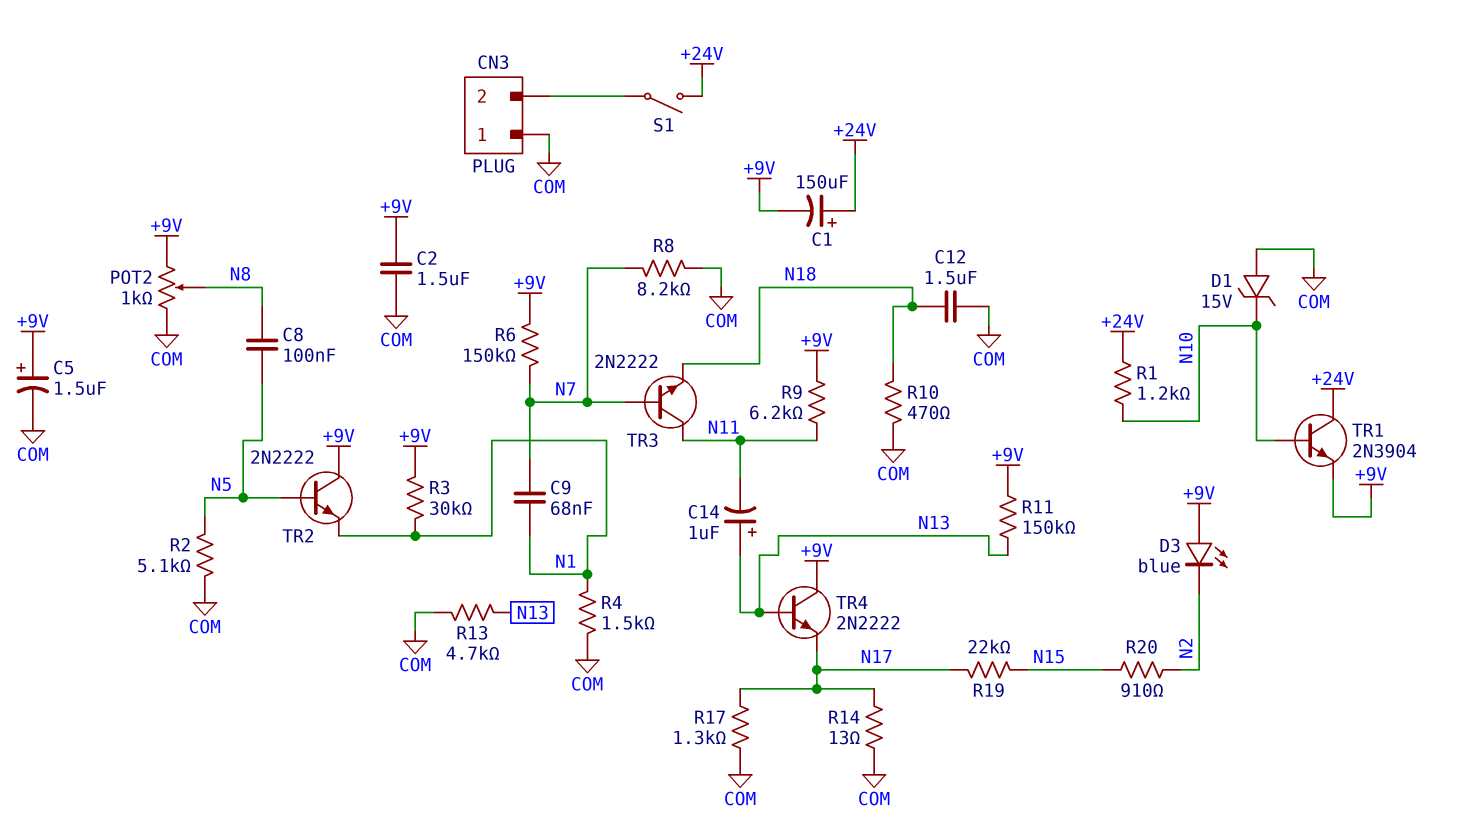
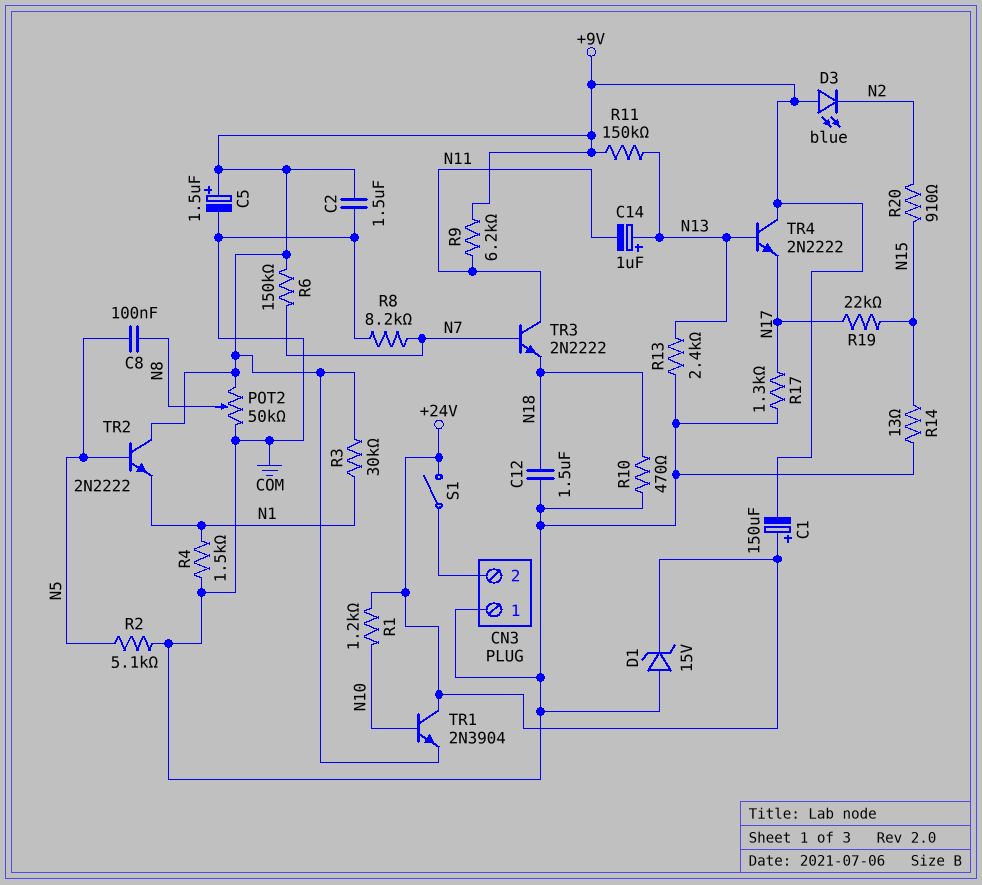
C9: 68nF (N1, N7) -> none
D1: zener 15V (A COM, K N10) -> zener 15V (A COM, K +24V)
POT2: 1k (+9V, COM, wiper N8) -> 50k (+9V, COM, wiper N8)
R13: 4.7k (COM, N13) -> 2.4k (COM, N13)
R14: 13 (COM, N17) -> 13 (COM, N15)

